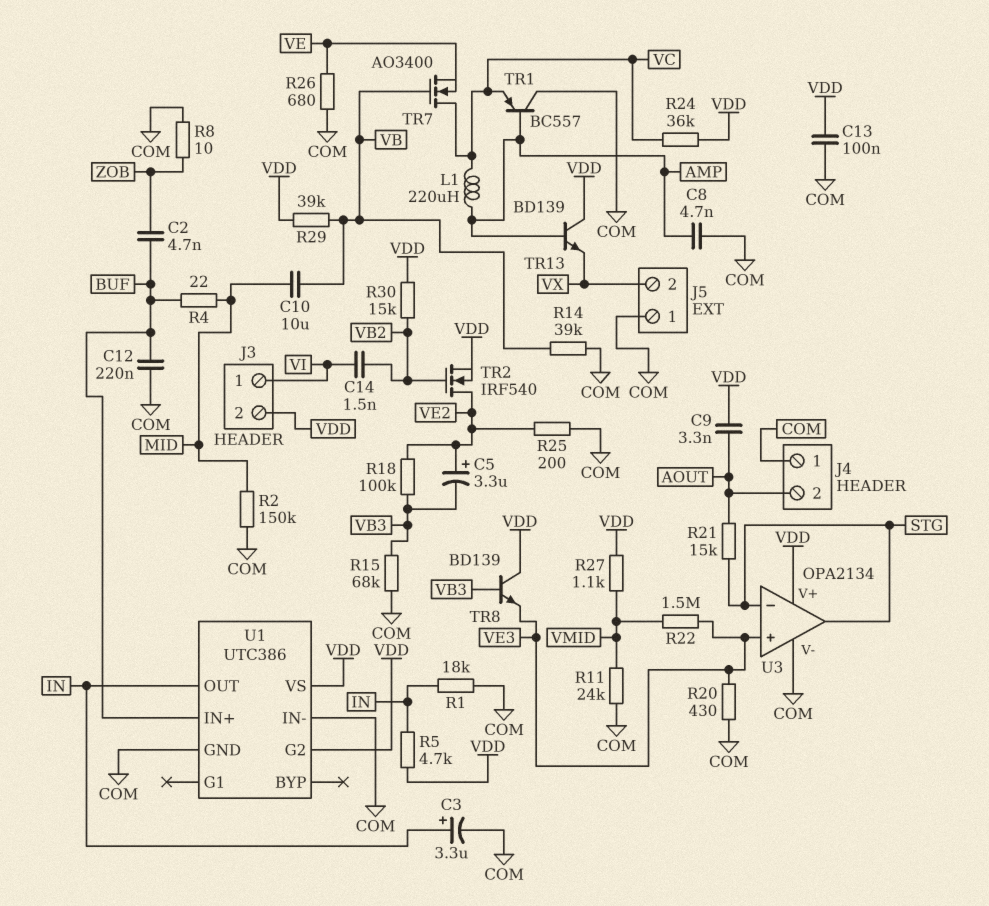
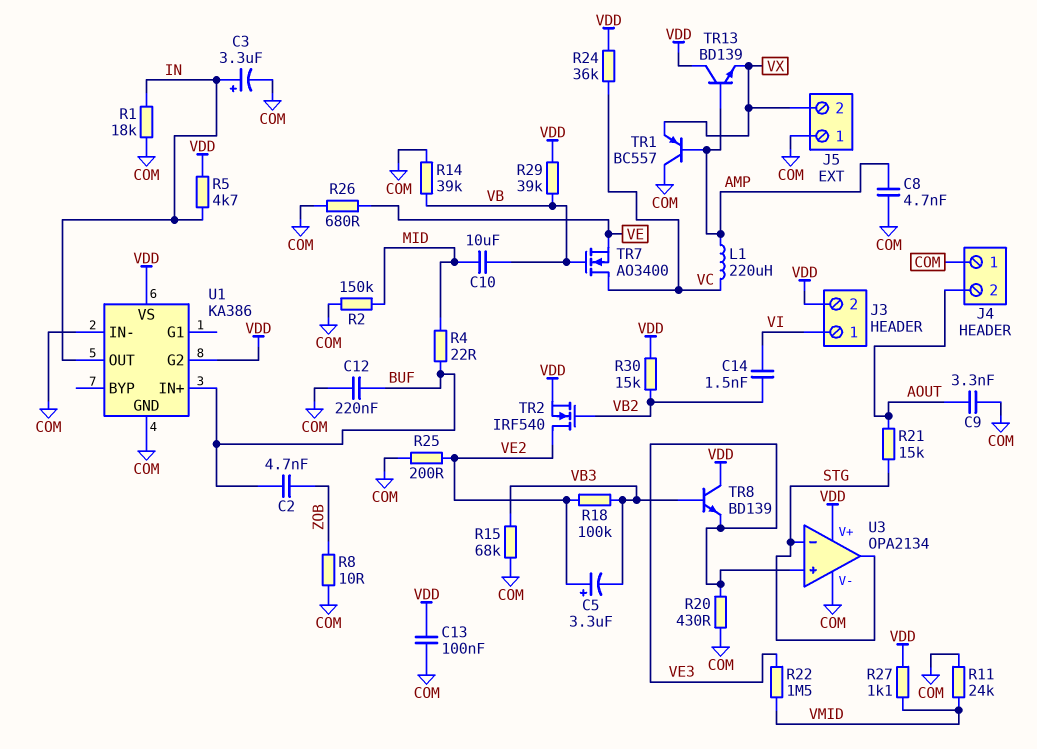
C9: 3.3nF (AOUT, VDD) -> 3.3nF (AOUT, COM)
TR1: PNP BC557 (B AMP, C COM, E VC) -> PNP BC557 (B AMP, C COM, E VX)
U1: UTC386 -> KA386

